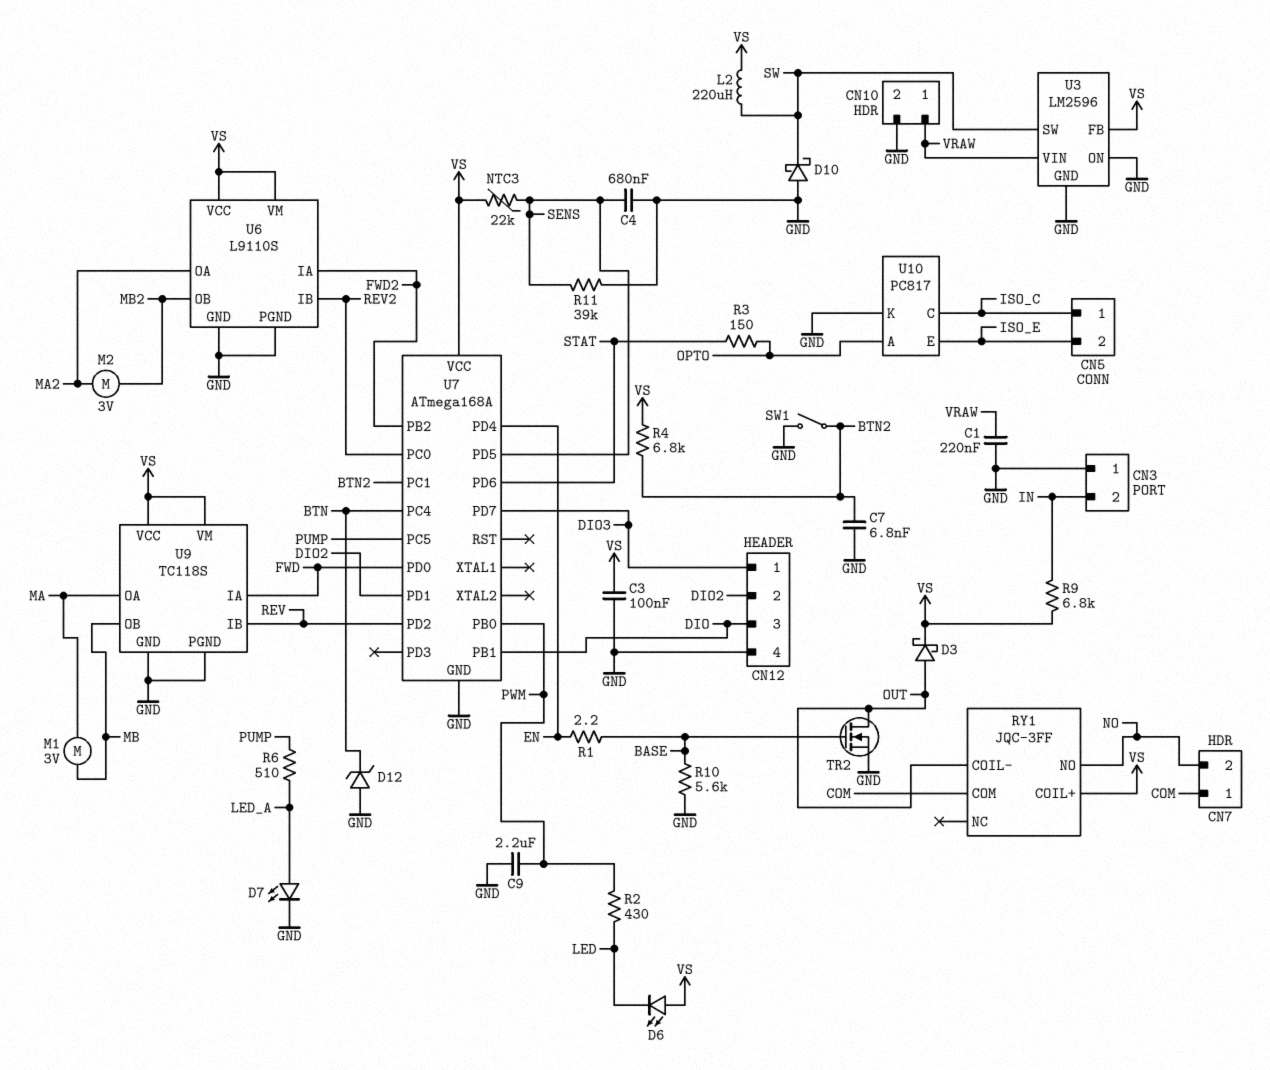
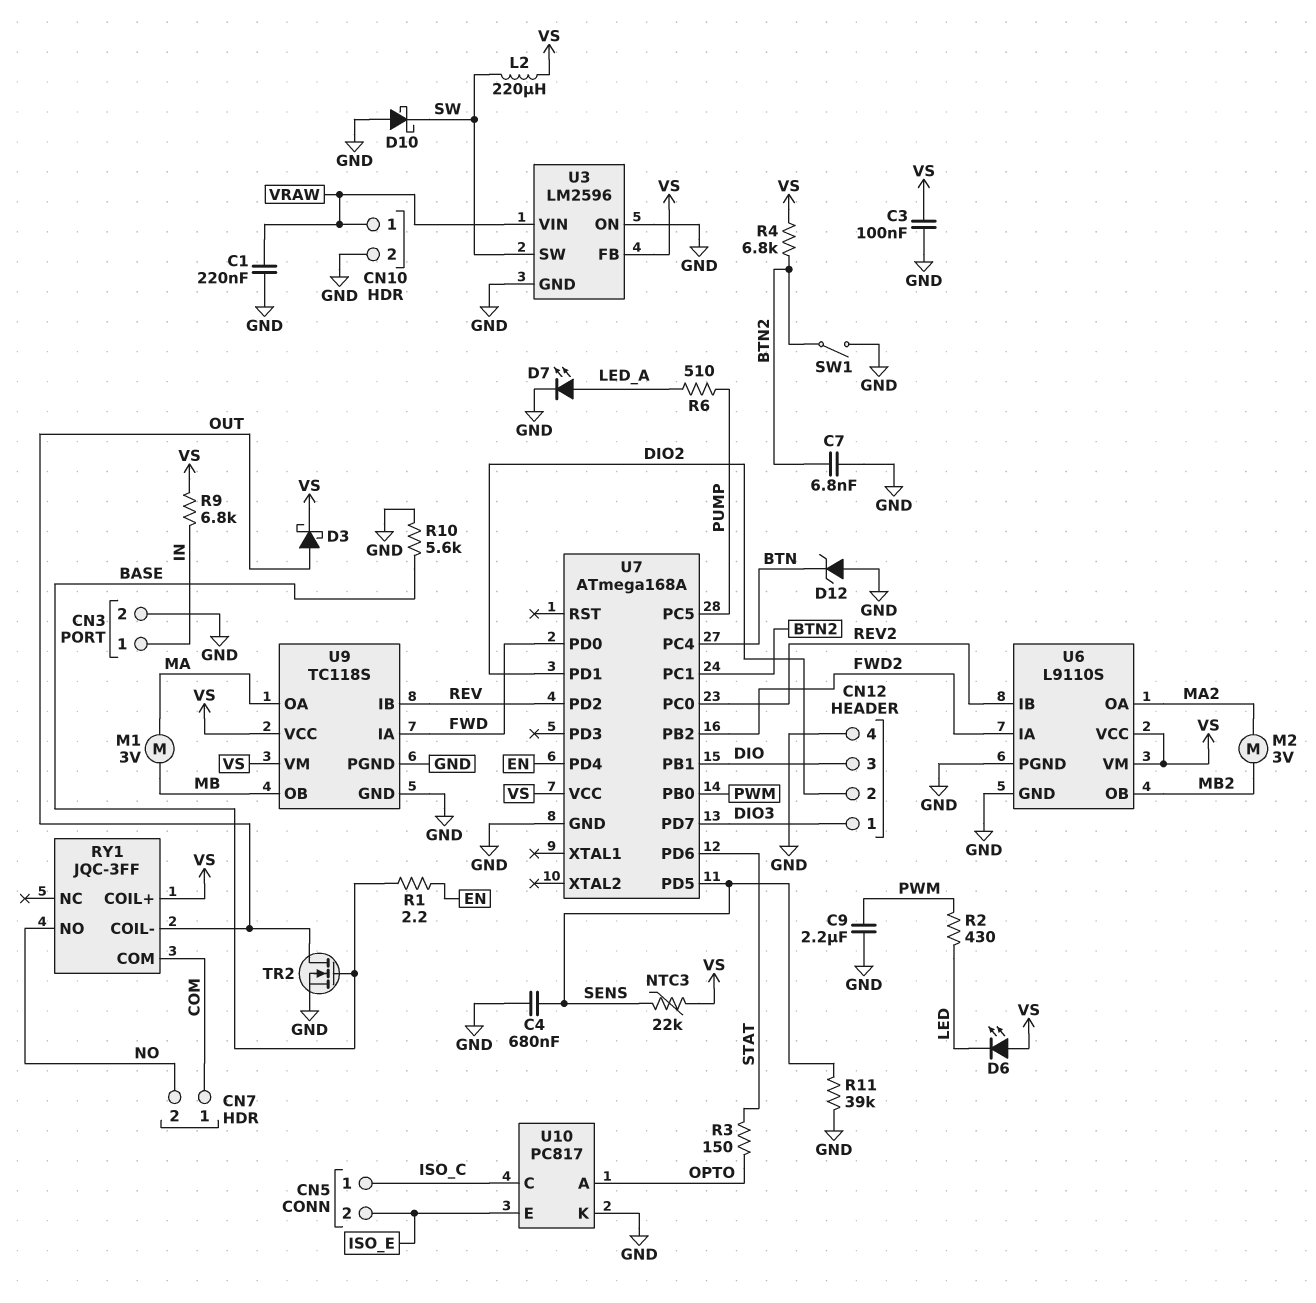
CN3 pin 1: GND -> IN
CN3 pin 2: IN -> GND

